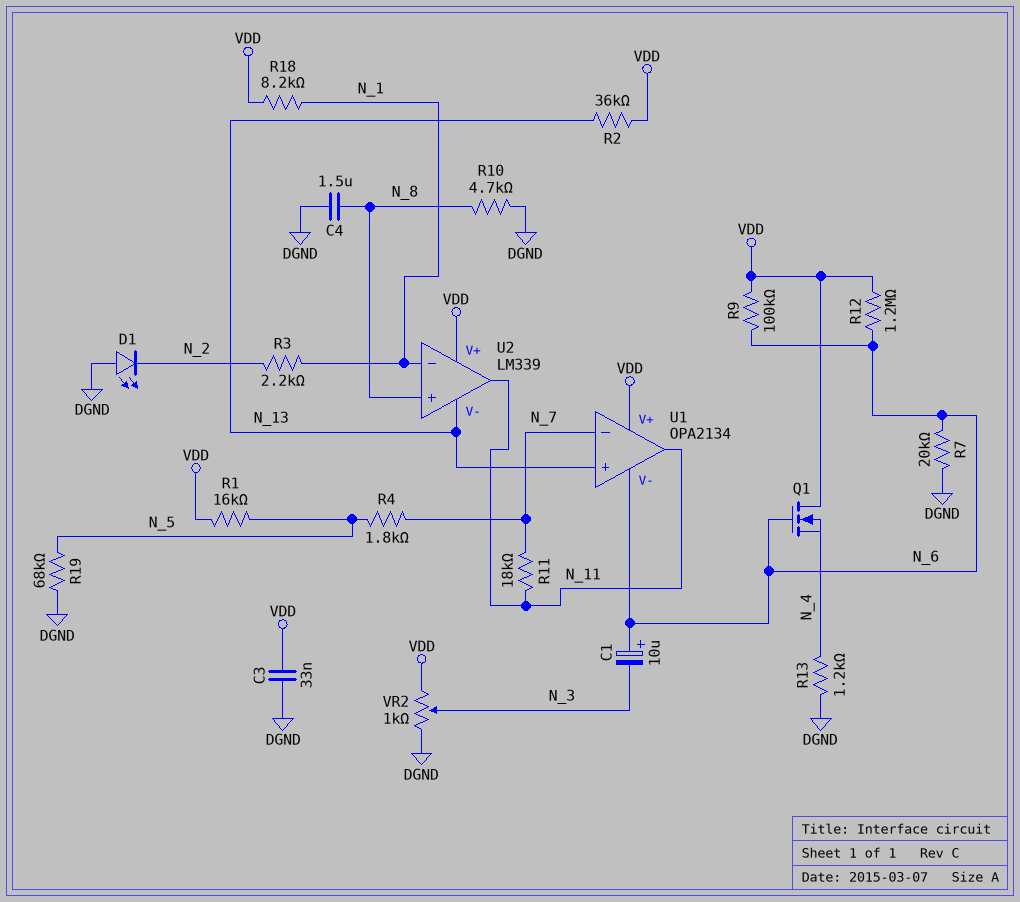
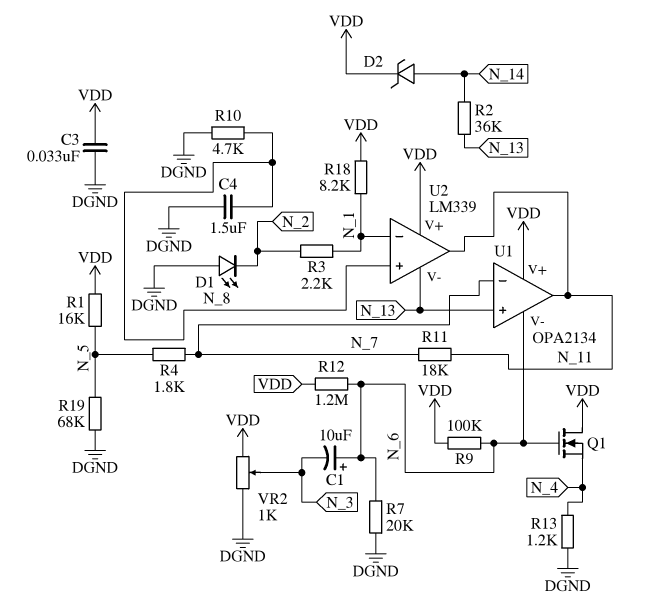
D2: none -> zener (A N_14, K VDD)
R2: 36k (N_13, VDD) -> 36k (N_13, N_14)

